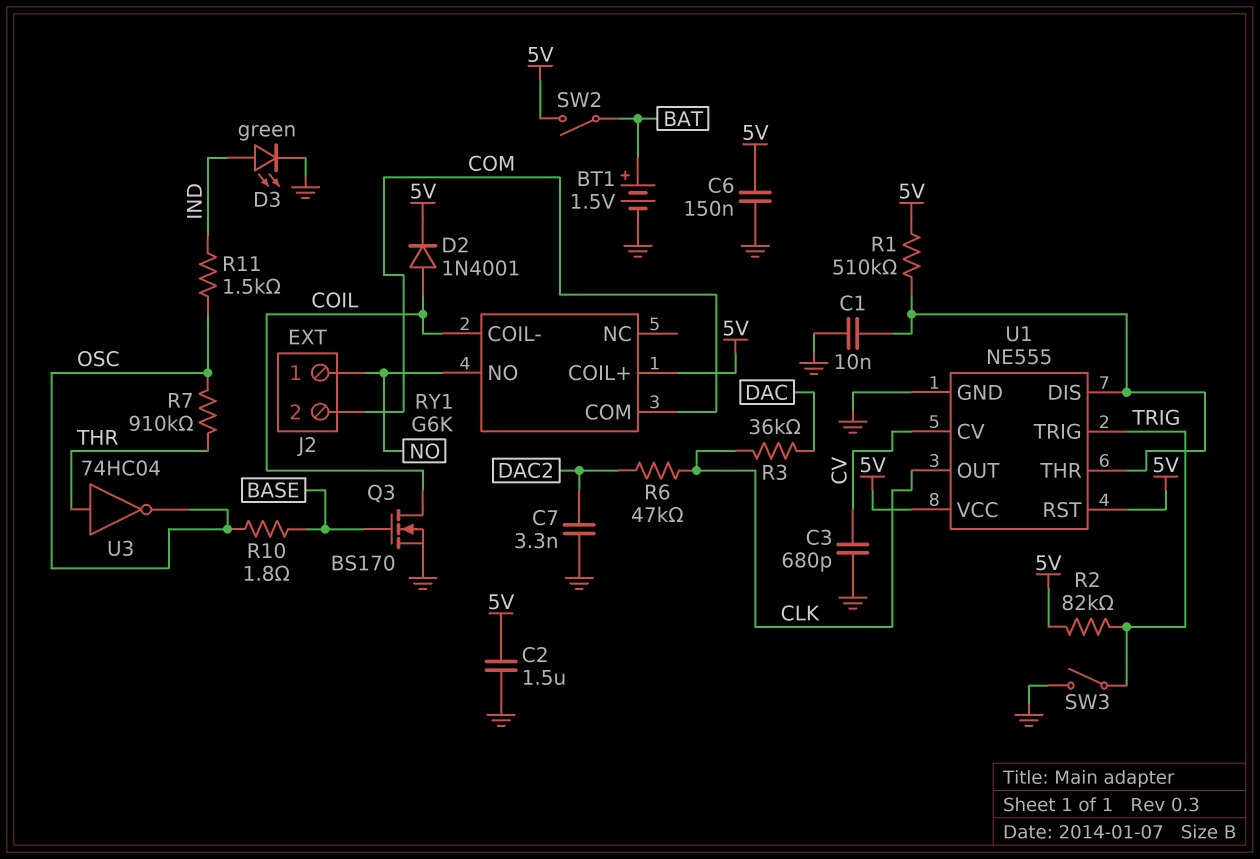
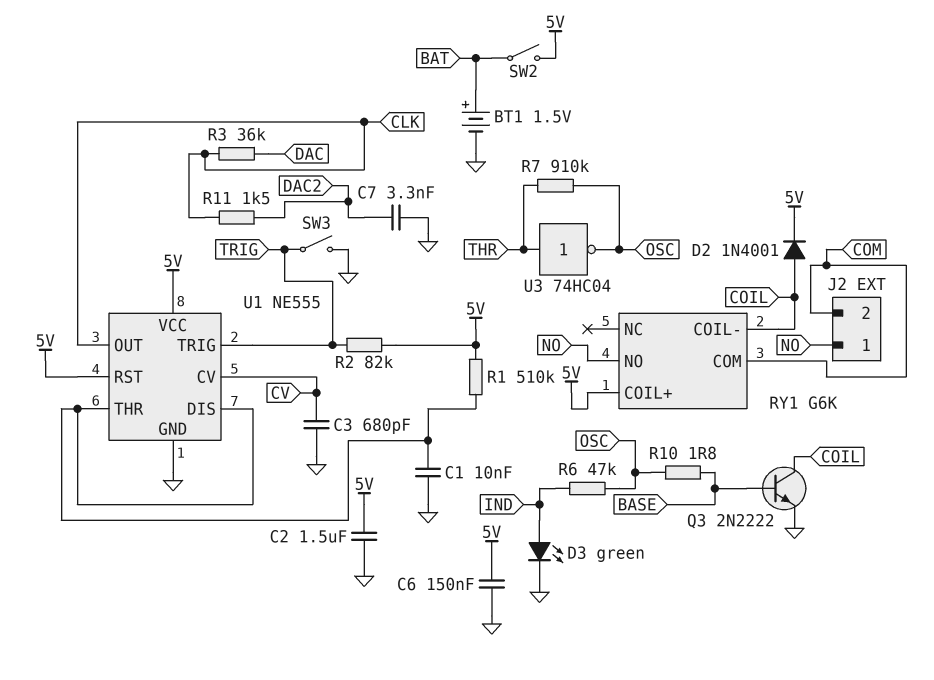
Q3: NMOS BS170 (G BASE, D COIL, S GND) -> NPN 2N2222 (B BASE, C COIL, E GND)
R6: 47k (CLK, DAC2) -> 47k (IND, OSC)
R11: 1.5k (IND, OSC) -> 1.5k (CLK, DAC2)

